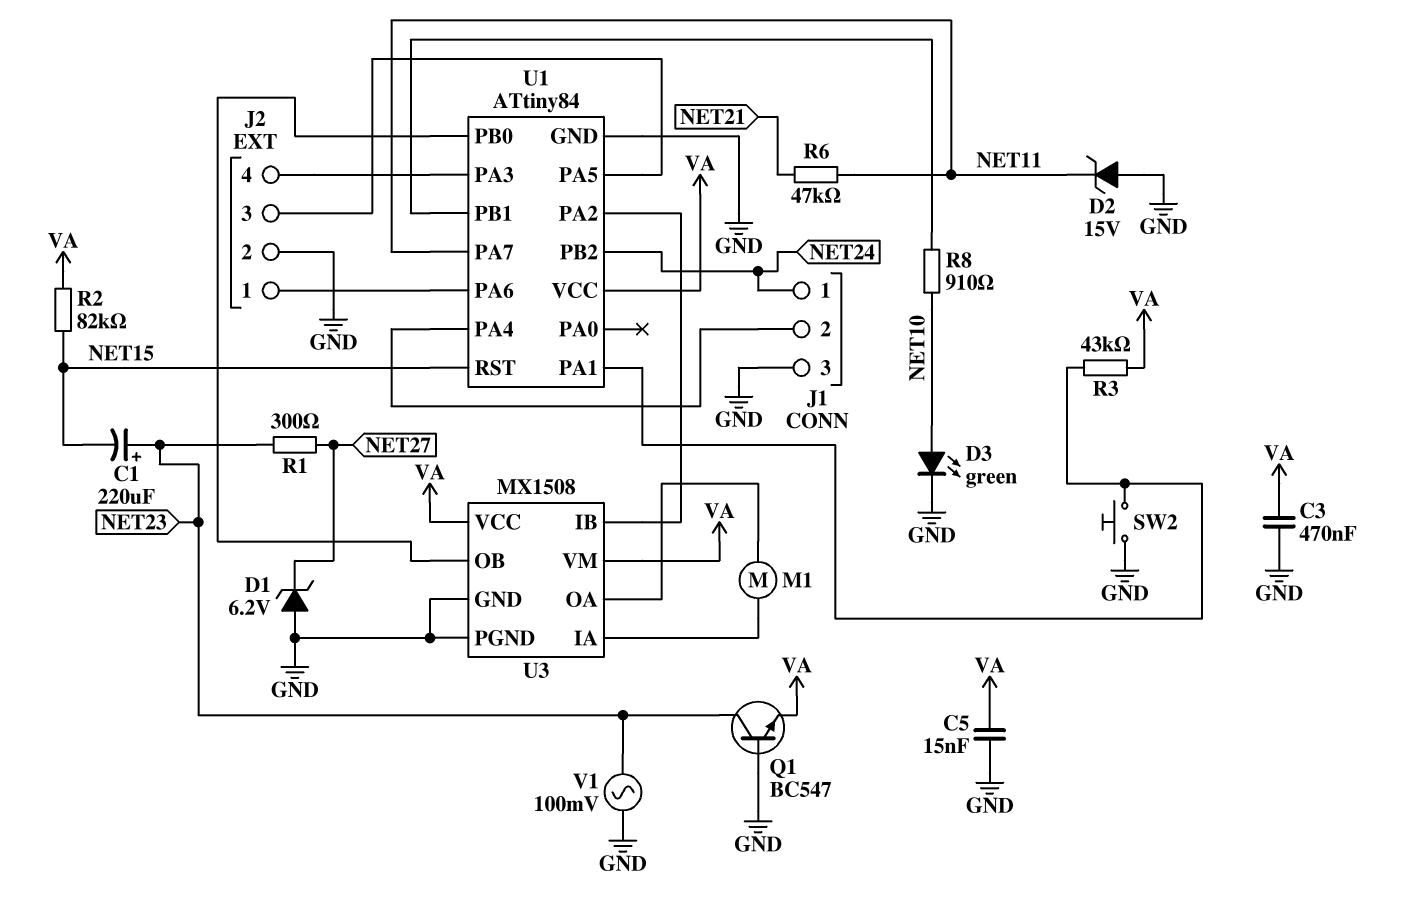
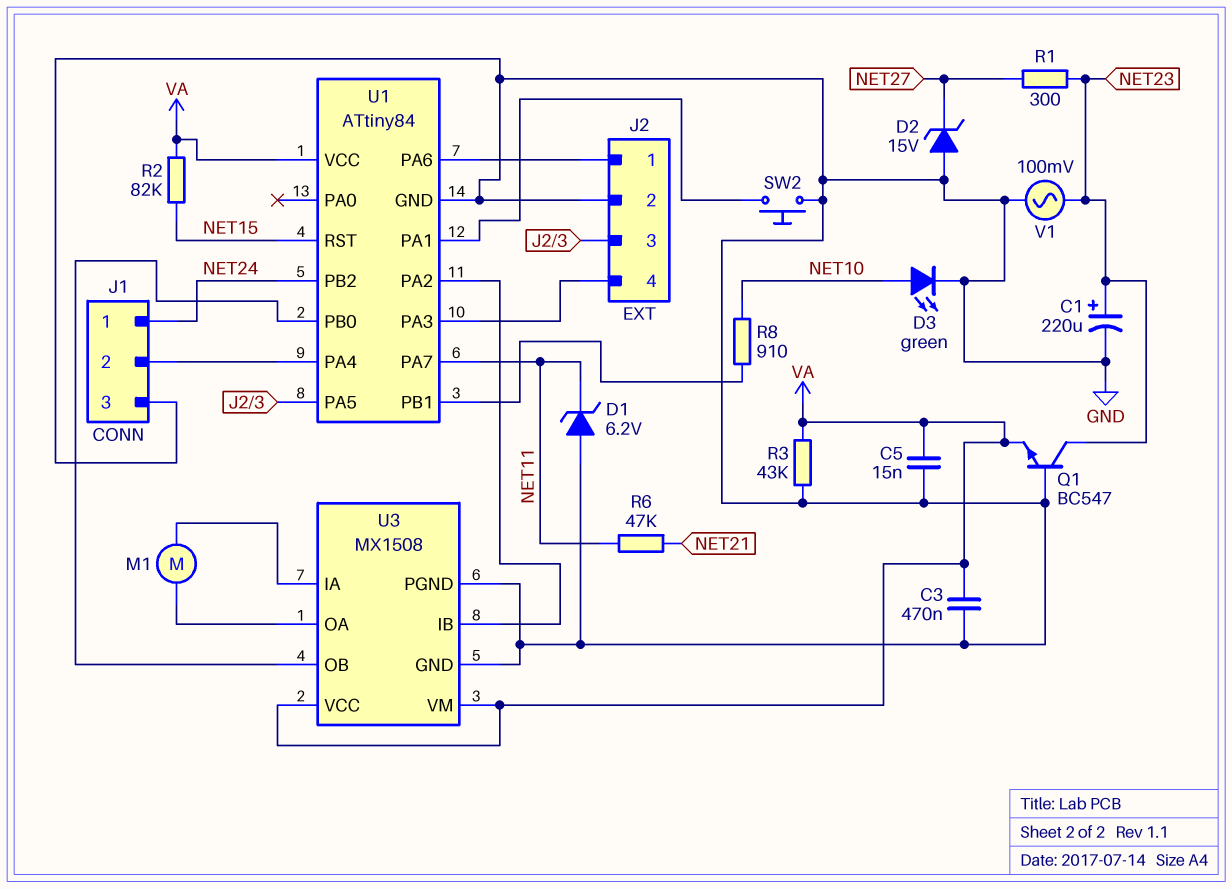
C1: 220uF (plus NET23, minus NET15) -> 220uF (plus NET23, minus GND)
D1: zener 6.2V (A GND, K NET27) -> zener 6.2V (A GND, K NET11)
D2: zener 15V (A GND, K NET11) -> zener 15V (A GND, K NET27)
R3: 43k (U1/PA1, VA) -> 43k (GND, VA)

